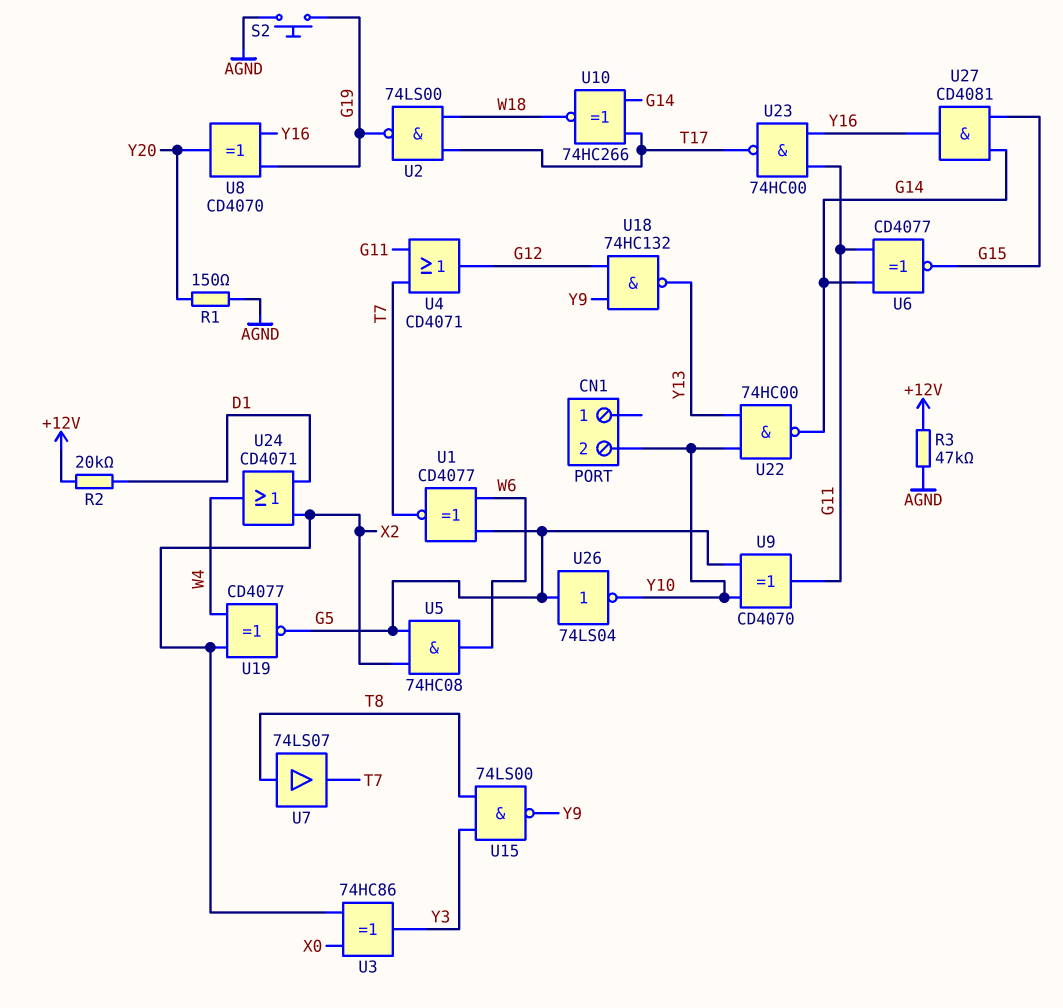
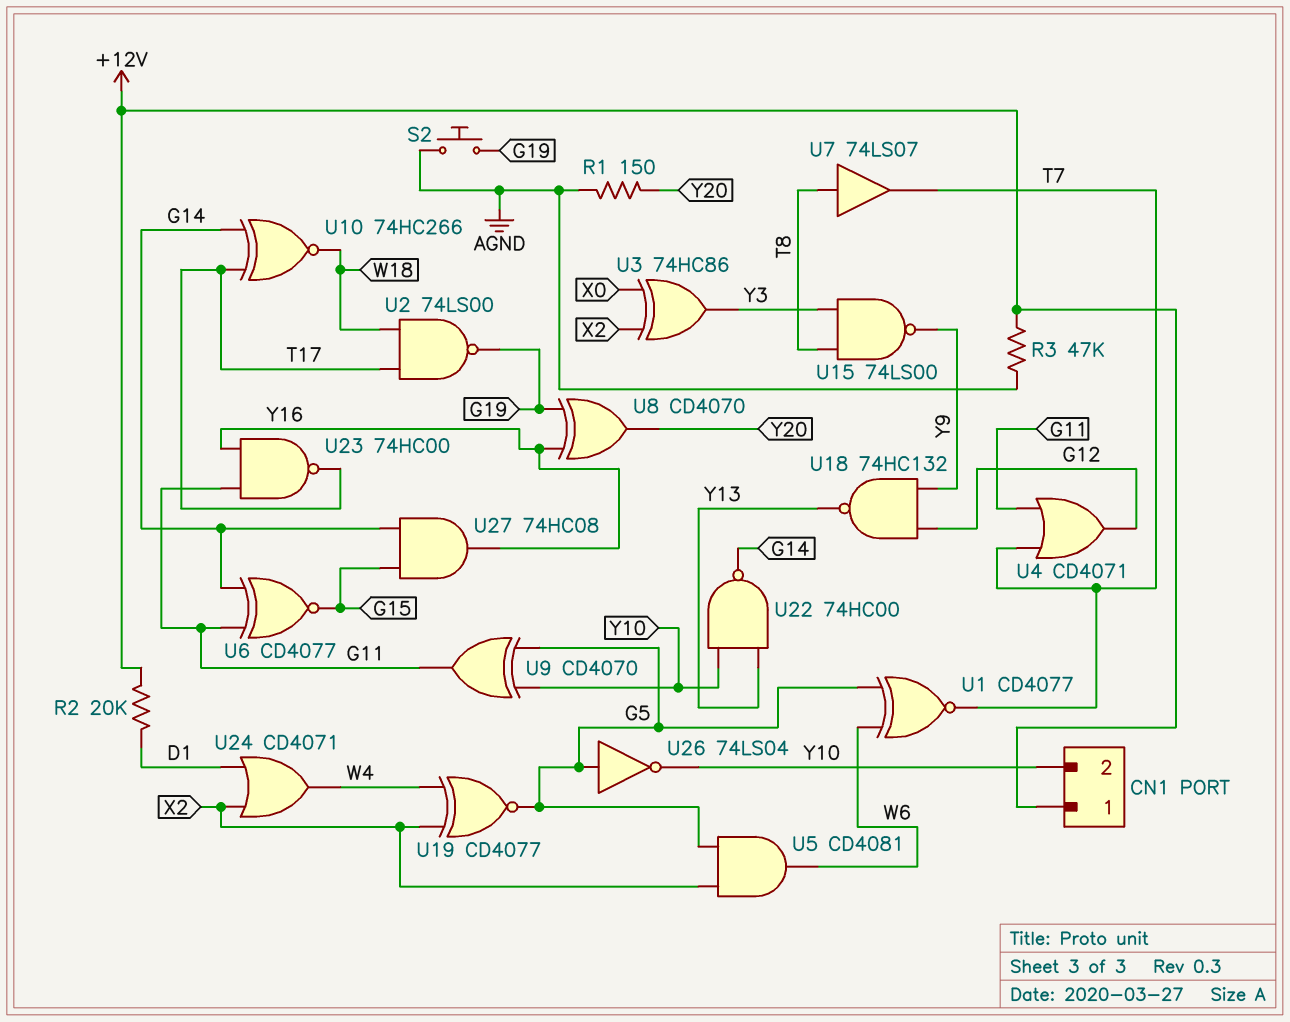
CN1 pin 1: none -> +12V
U5: AND 74HC08 (in G5, in X2, out W6) -> AND CD4081 (in G5, in X2, out W6)
U27: AND CD4081 (in G14, in G15, out Y16) -> AND 74HC08 (in G14, in G15, out Y16)

